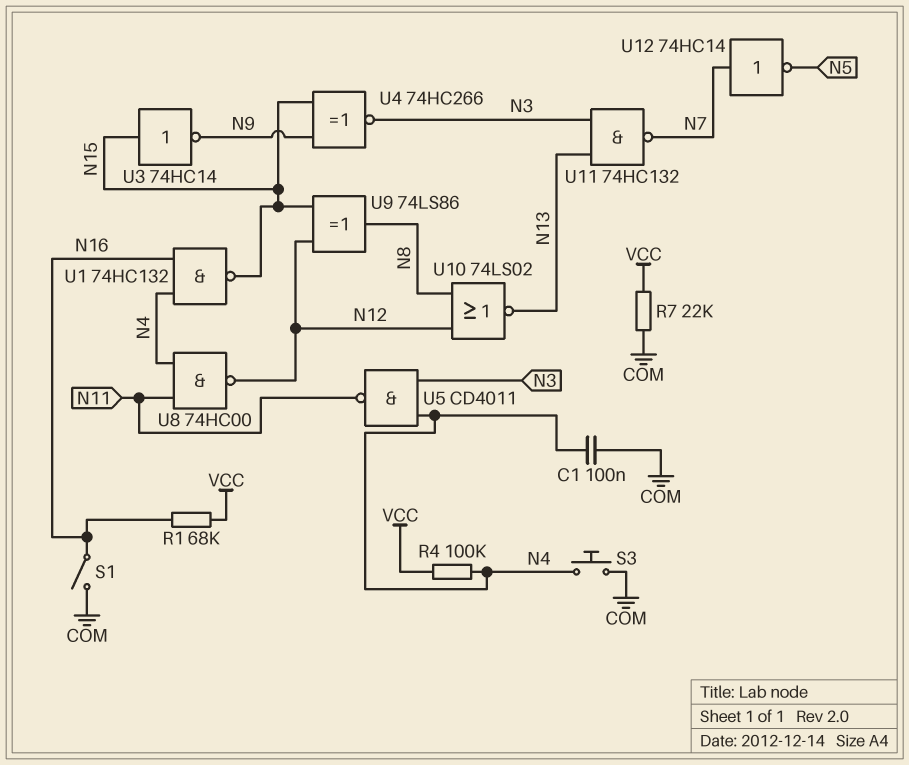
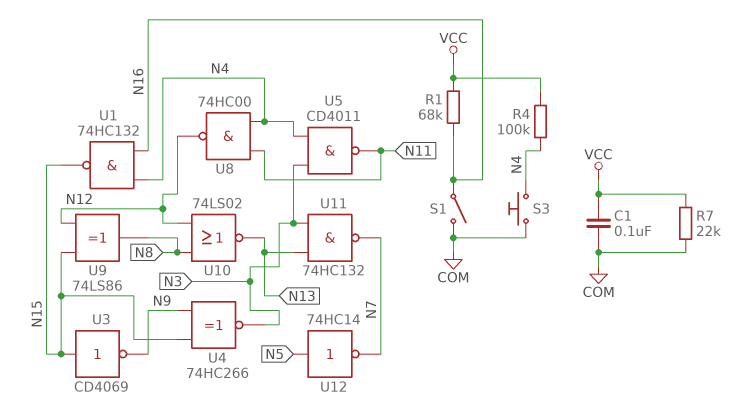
C1: 100nF (COM, N4) -> 100nF (COM, VCC)
U3: NOT 74HC14 (in N15, out N9) -> NOT CD4069 (in N15, out N9)
U12: NOT 74HC14 (in N7, out N5) -> NOT 74HC14 (in N5, out N7)

